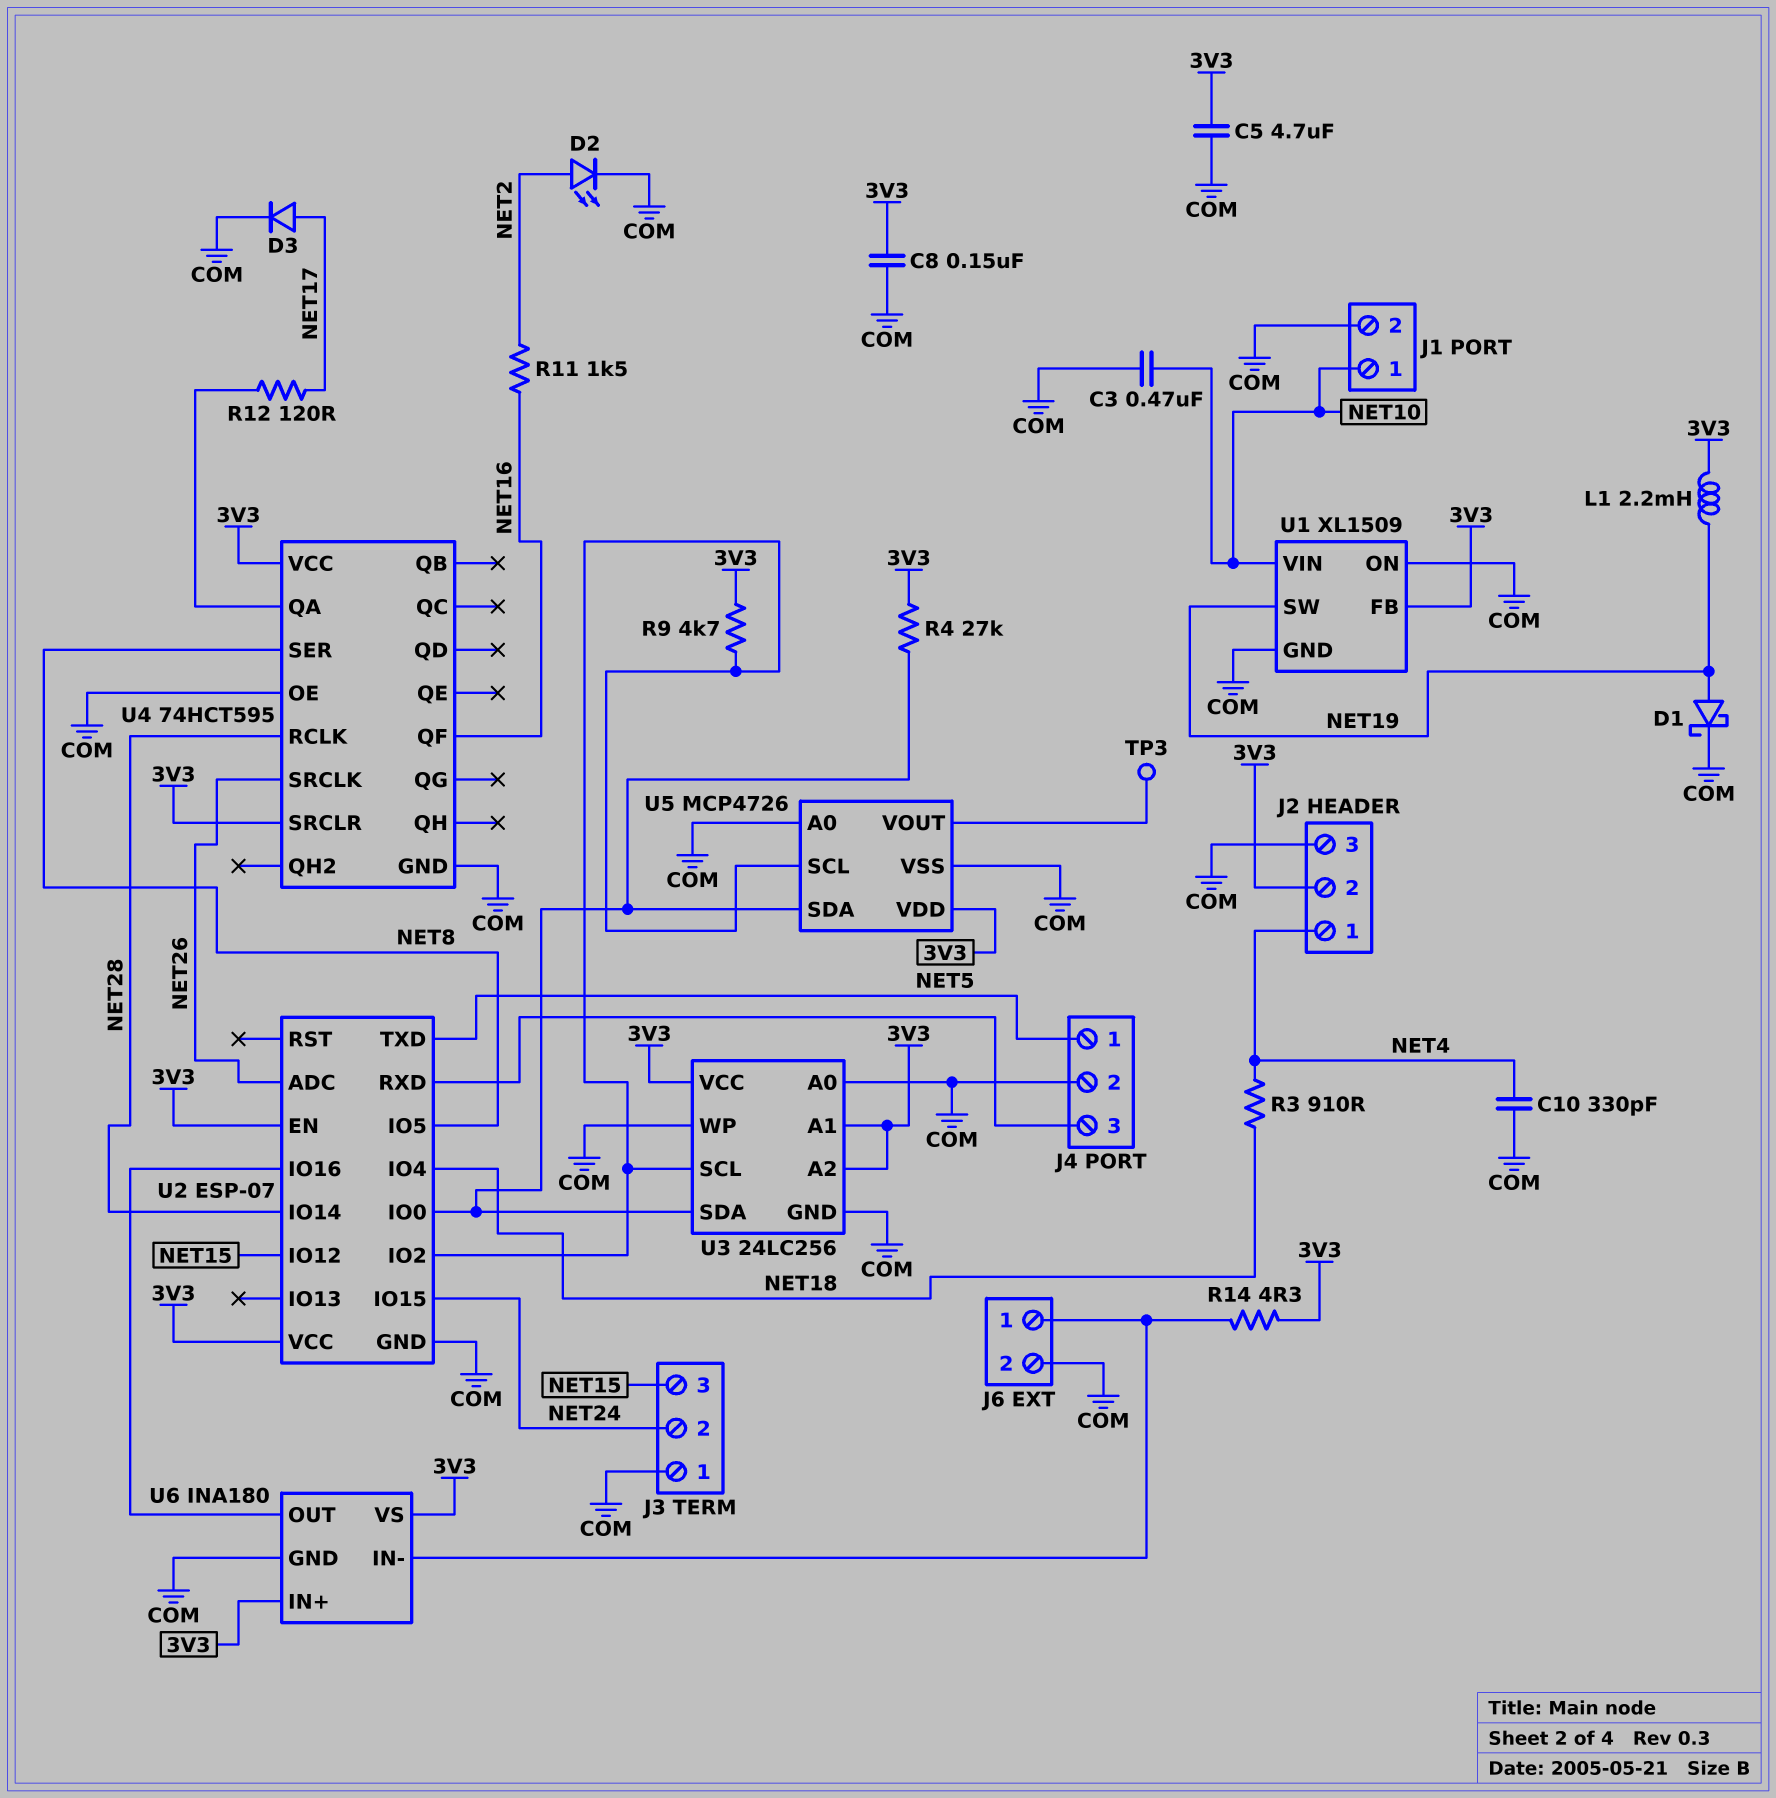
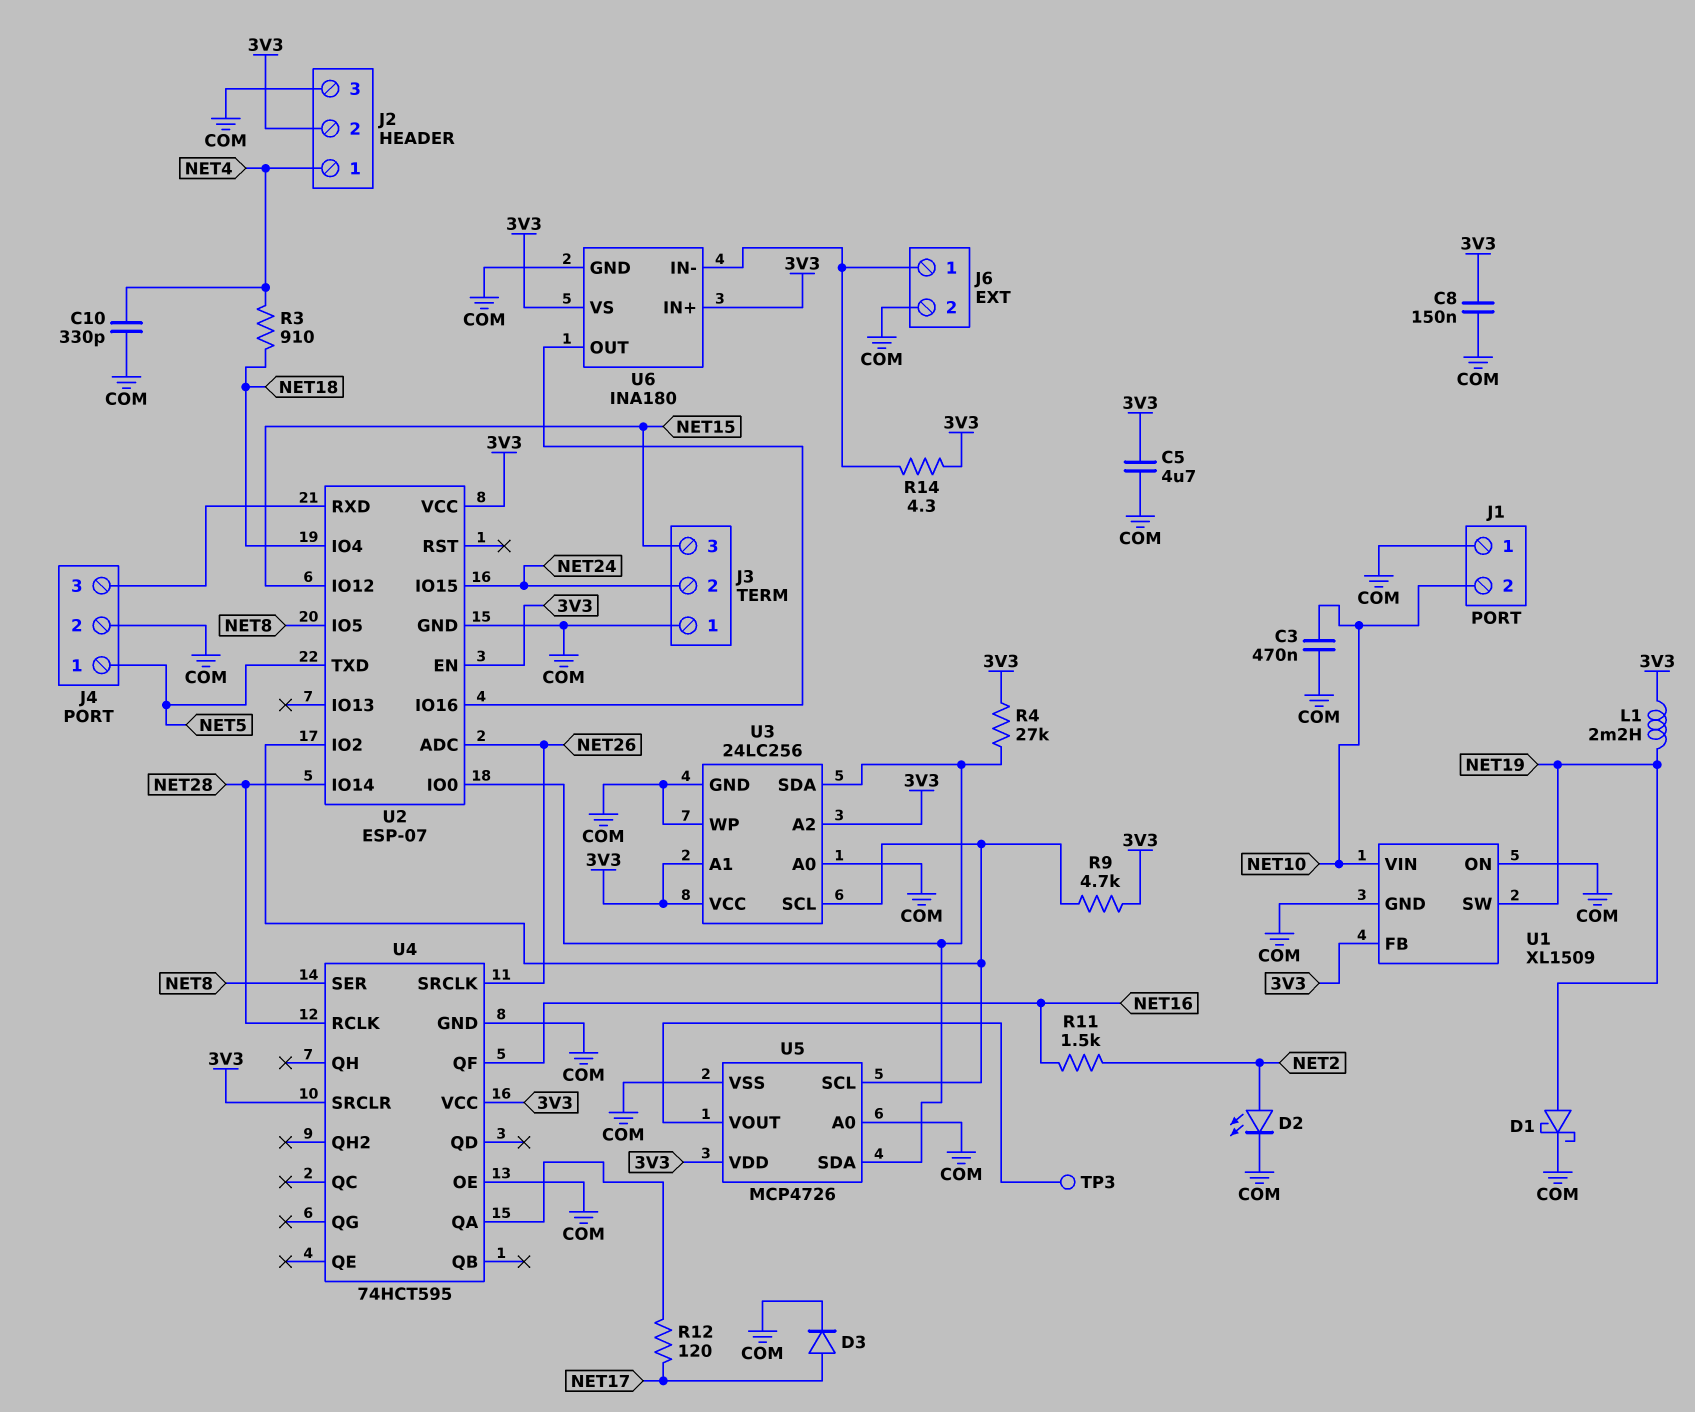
J1 pin 1: NET10 -> COM
J1 pin 2: COM -> NET10

